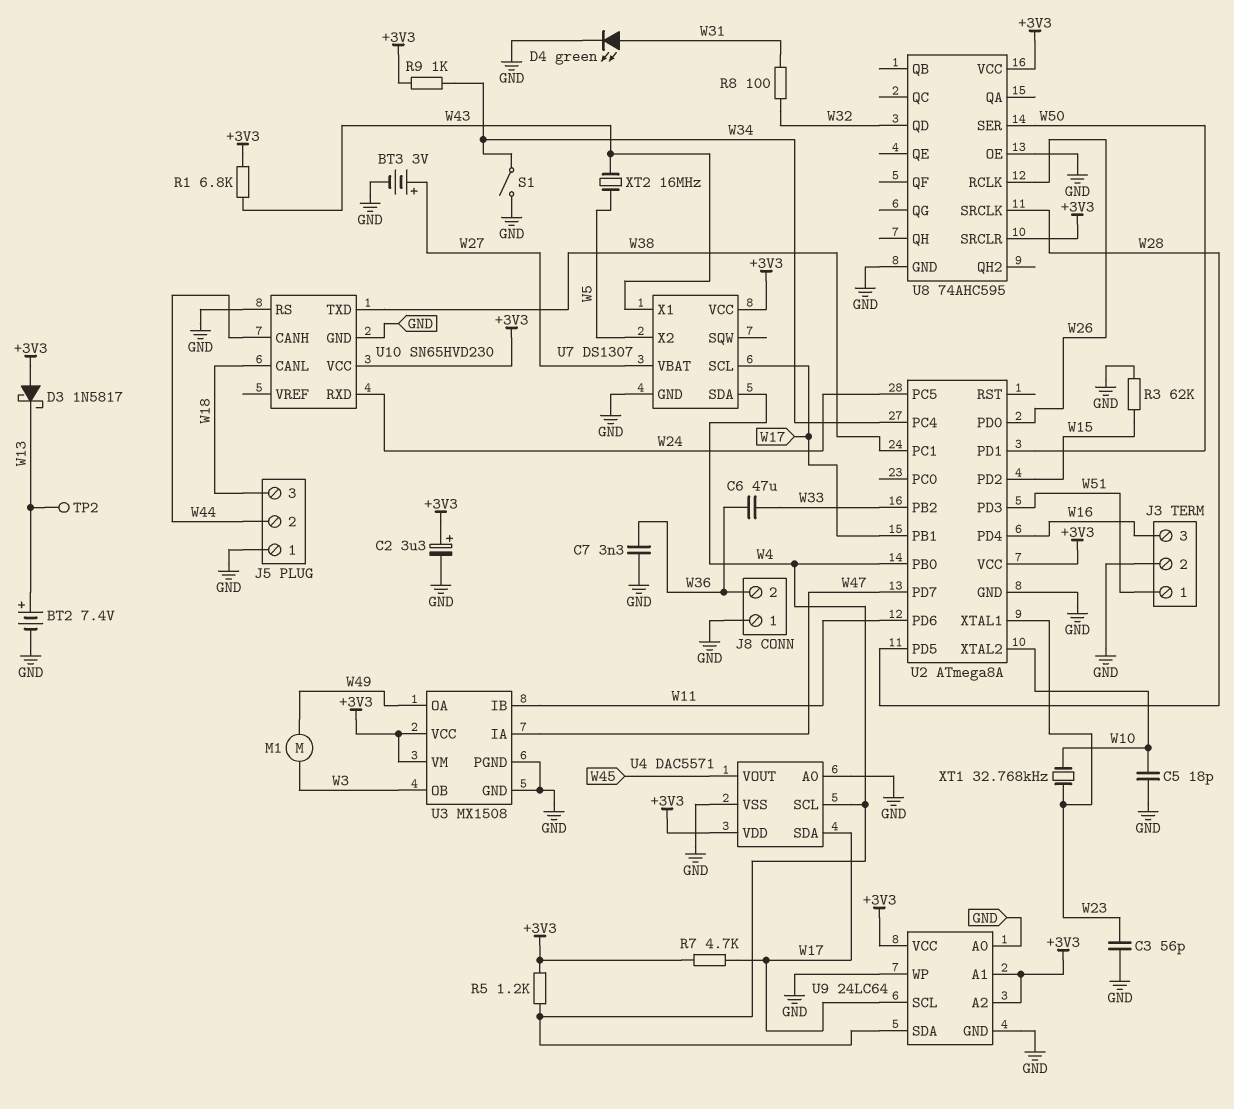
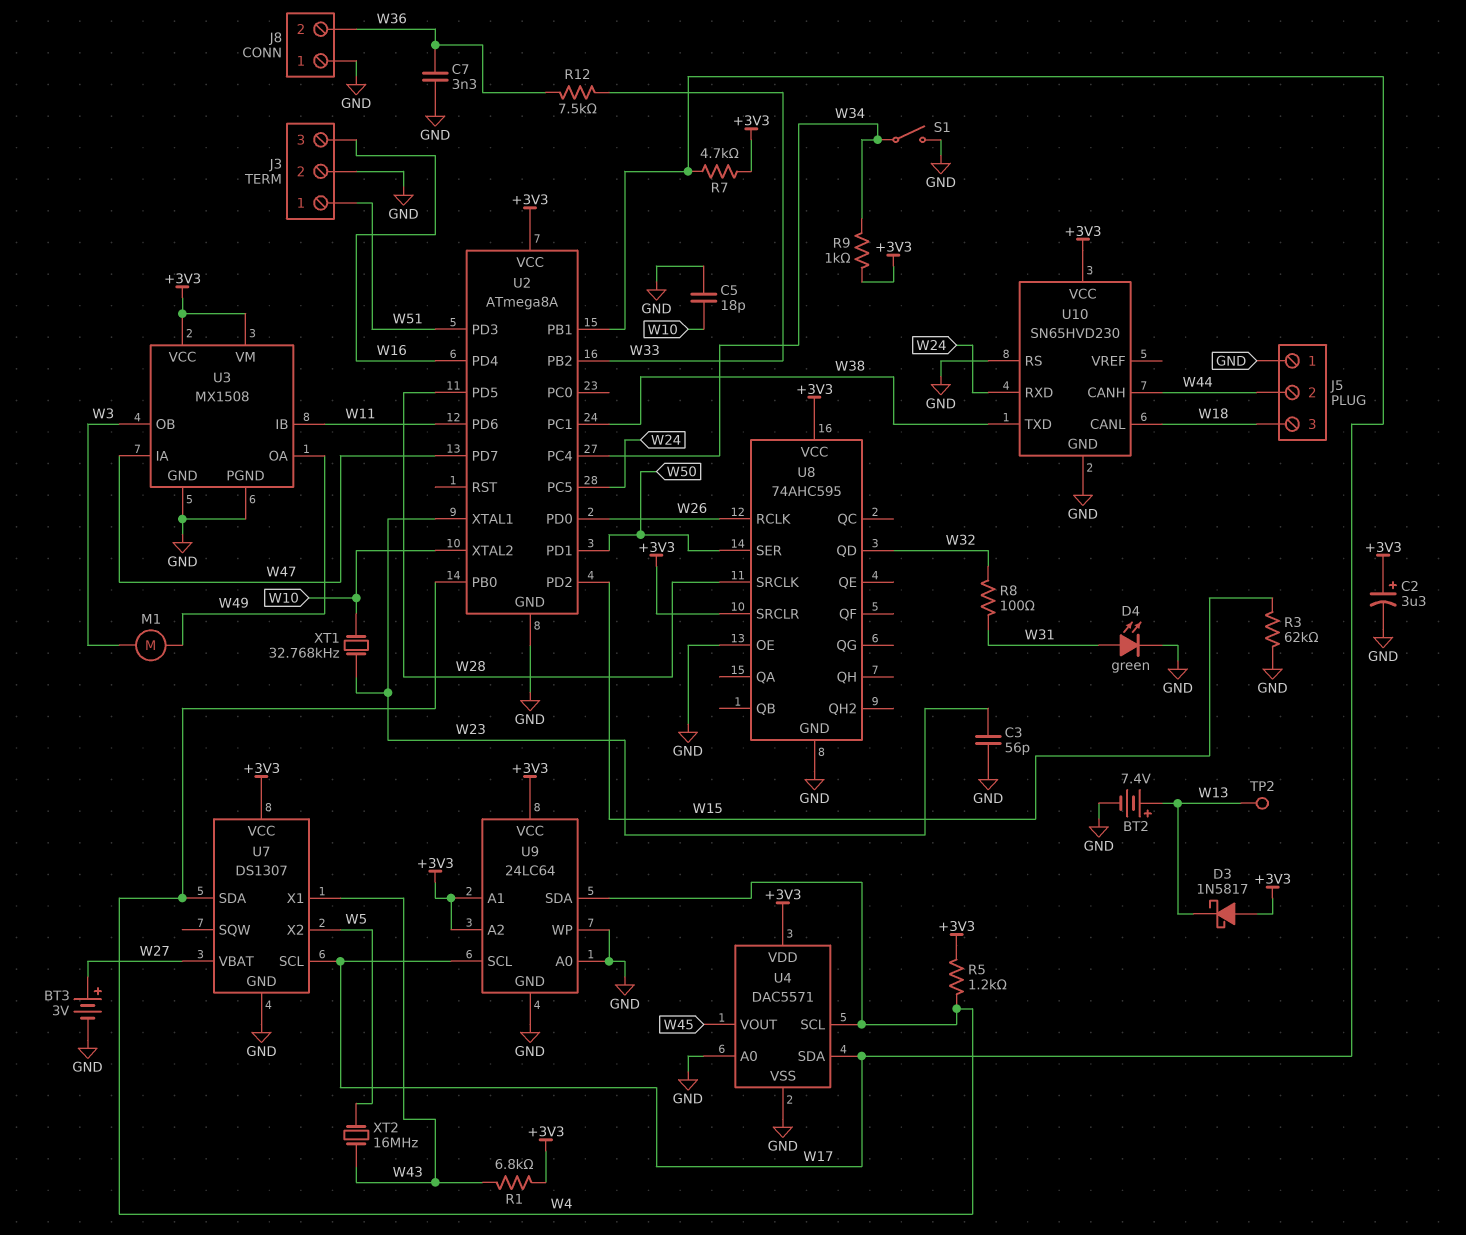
C6: 47uF (W33, W36) -> none
R12: none -> 7.5k (W33, W36)

